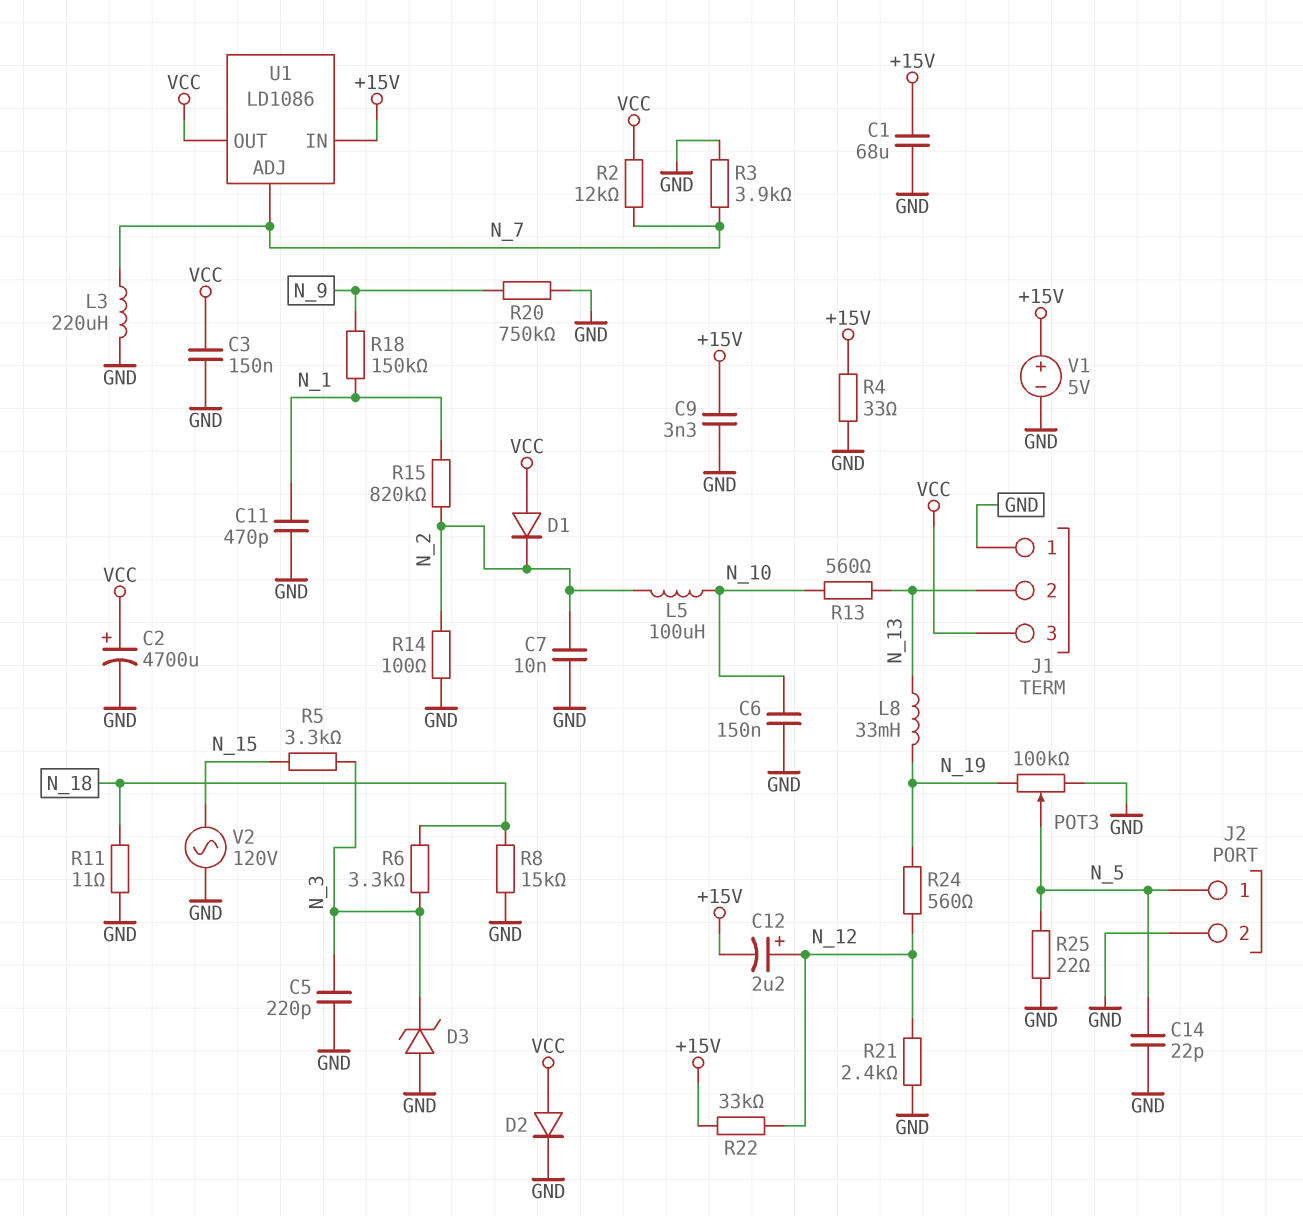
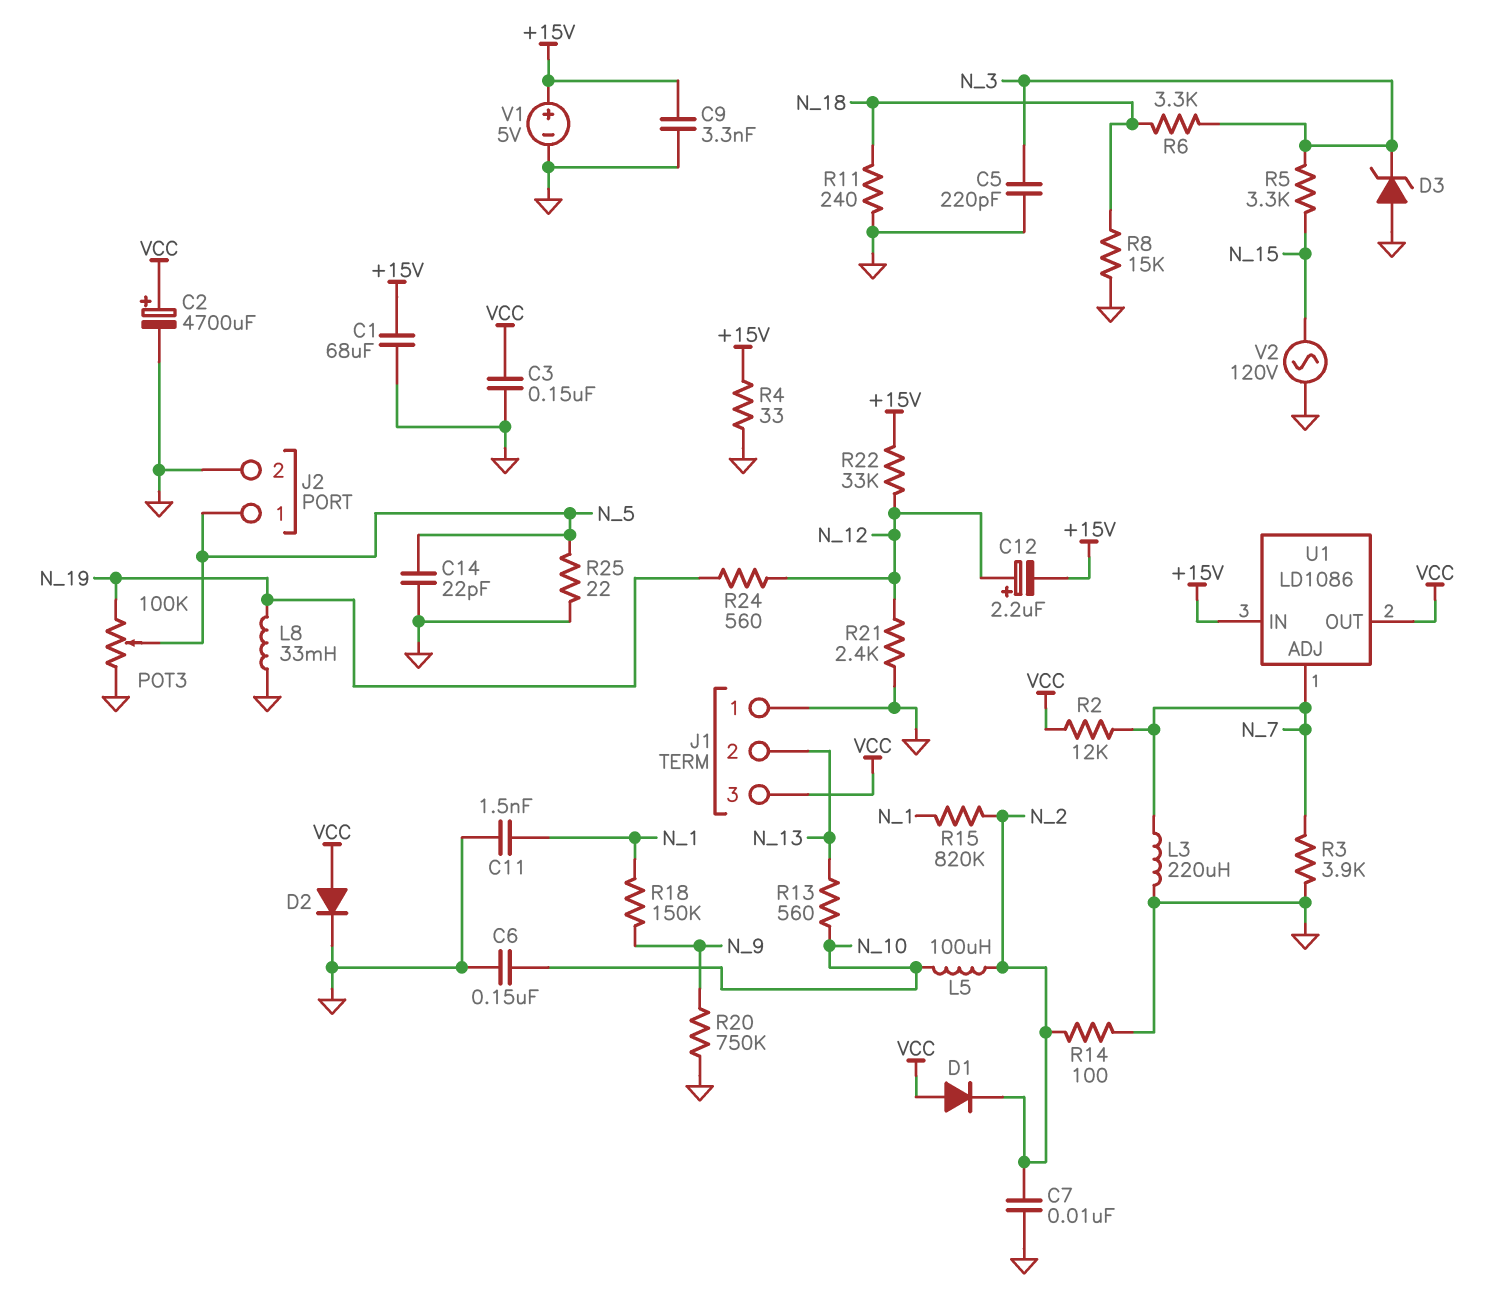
C11: 470pF (GND, N_1) -> 1.5nF (GND, N_1)
L8: 33mH (N_13, N_19) -> 33mH (GND, N_19)
R11: 11 (GND, N_18) -> 240 (GND, N_18)

